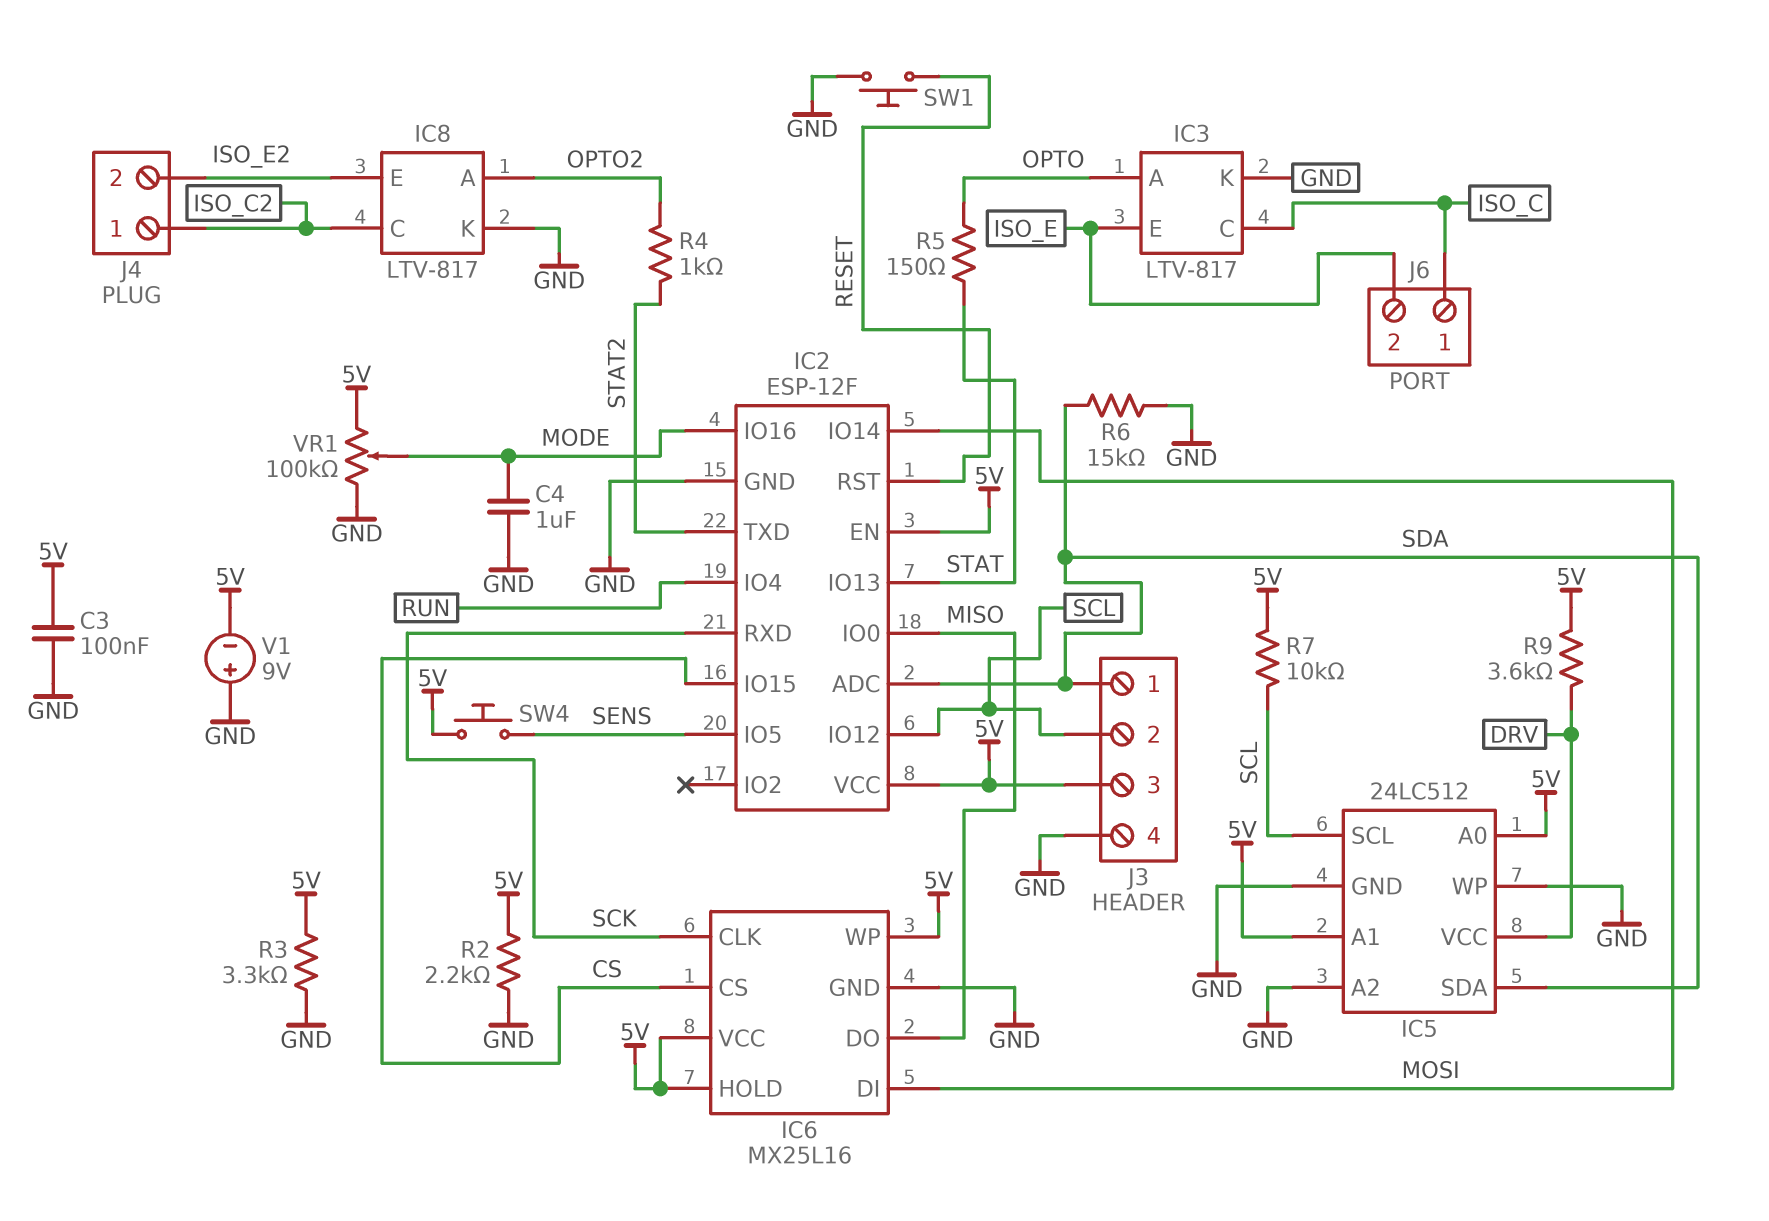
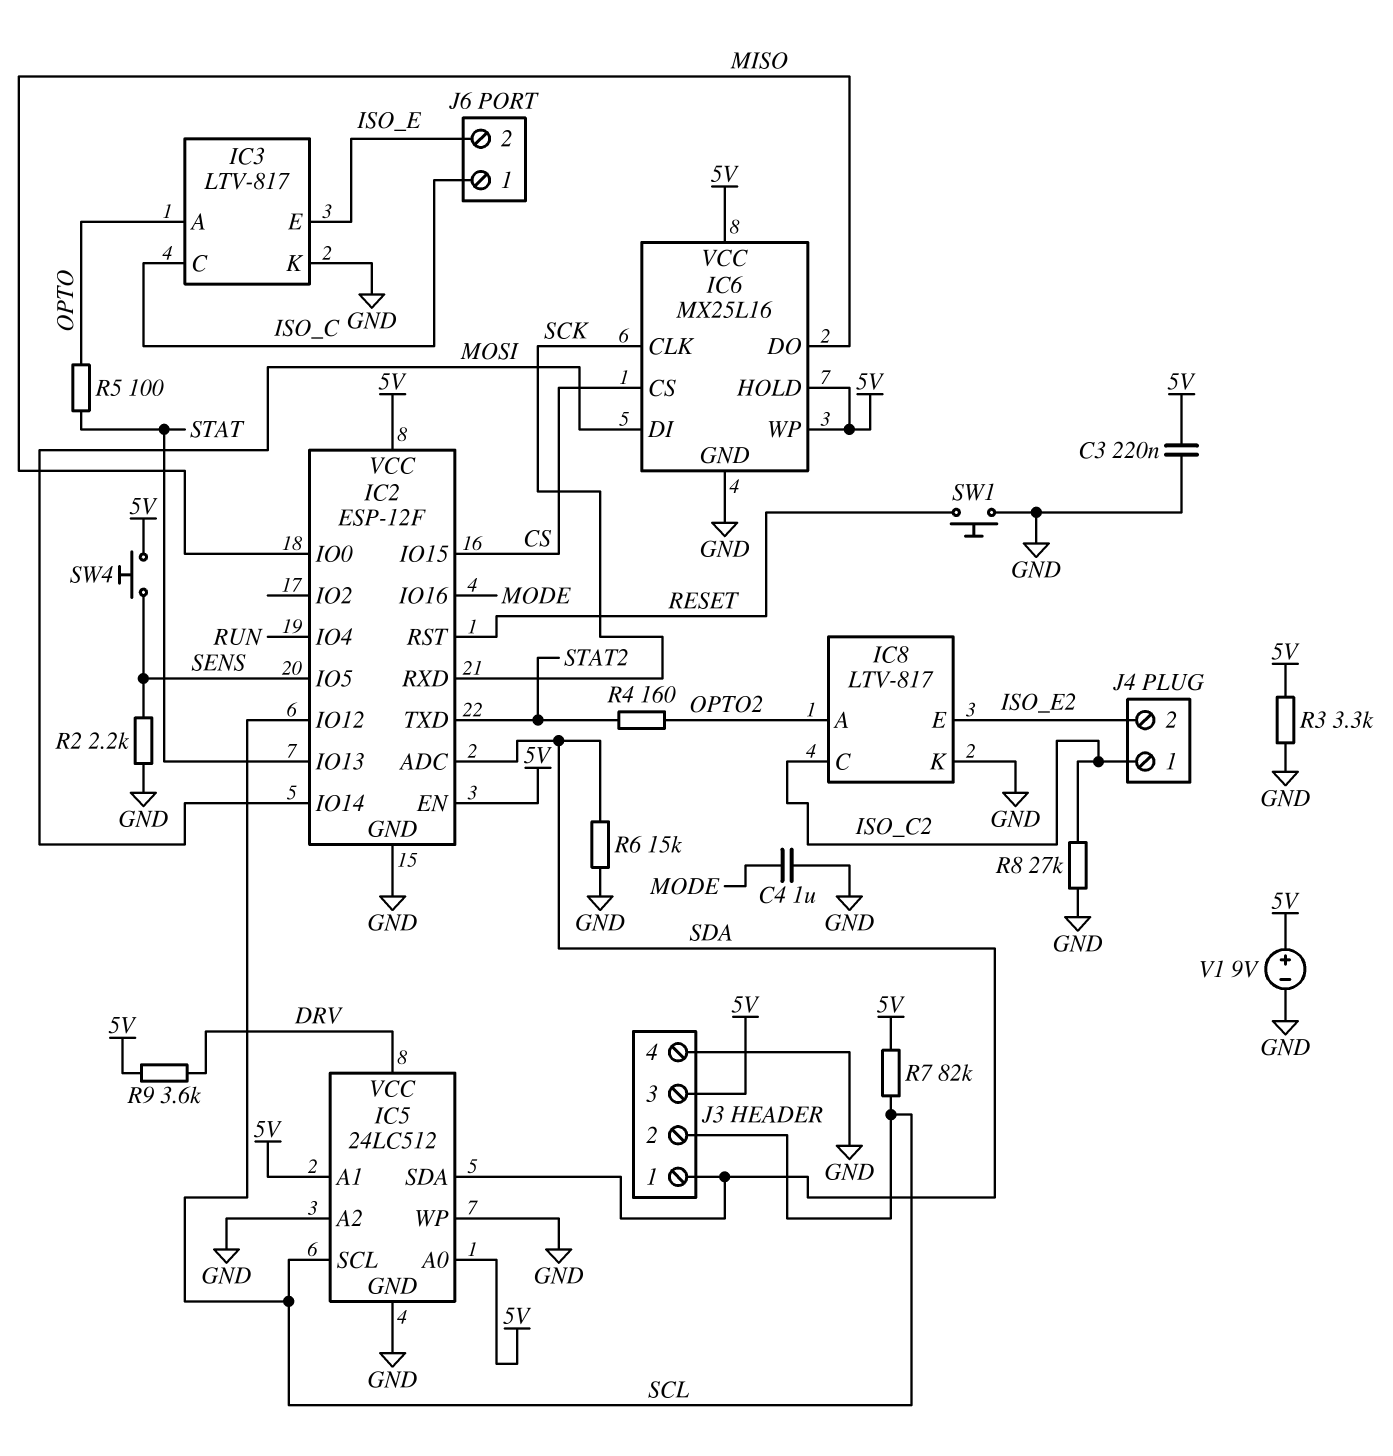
C3: 100nF (5V, GND) -> 220nF (5V, GND)
R2: 2.2k (5V, GND) -> 2.2k (GND, SENS)
R4: 1k (OPTO2, STAT2) -> 160 (OPTO2, STAT2)
R5: 150 (OPTO, STAT) -> 100 (OPTO, STAT)
R7: 10k (5V, SCL) -> 82k (5V, SCL)
R8: none -> 27k (GND, ISO_C2)
V1: 9V (plus GND, minus 5V) -> 9V (plus 5V, minus GND)
VR1: 100k (5V, GND, wiper MODE) -> none

